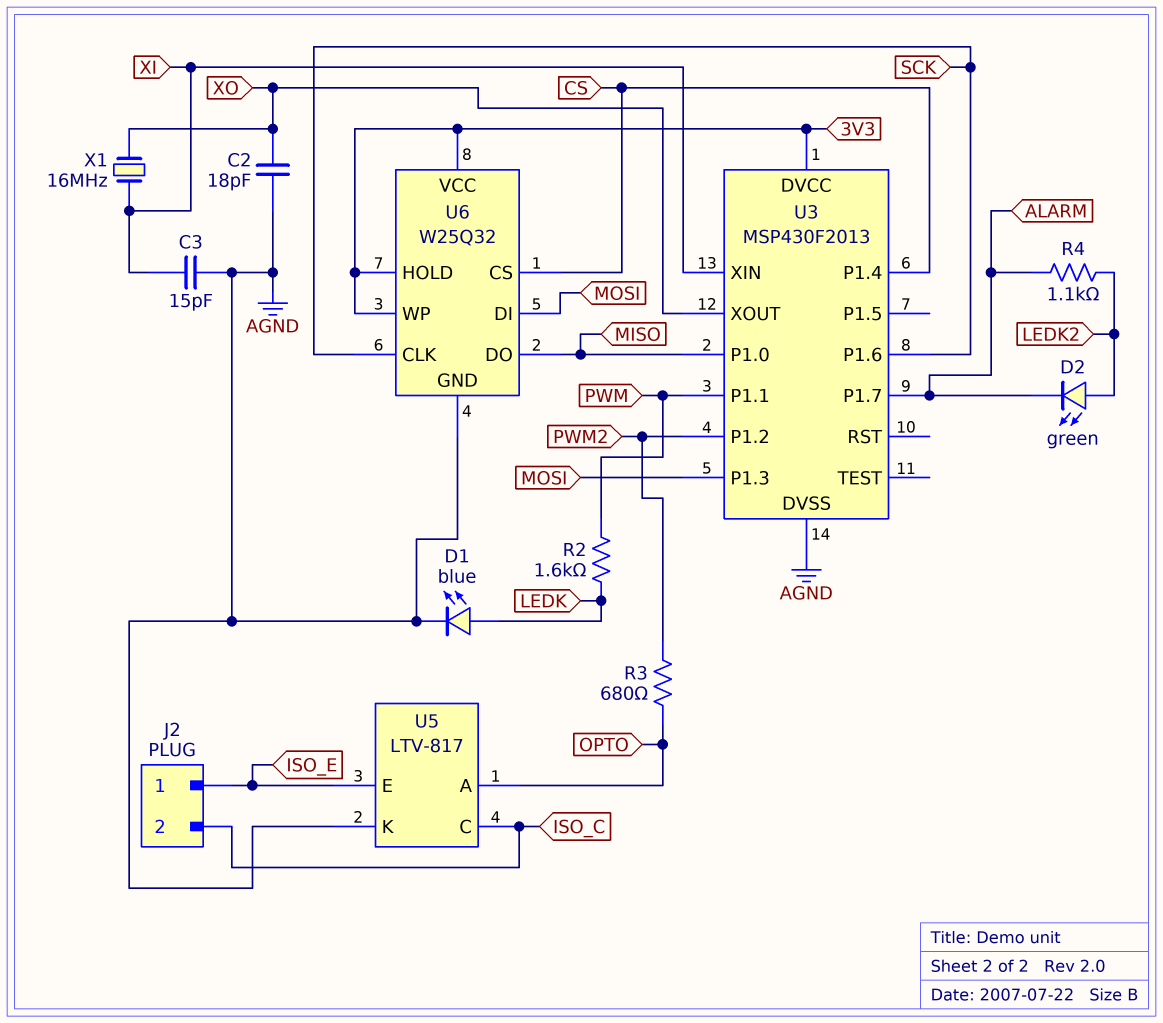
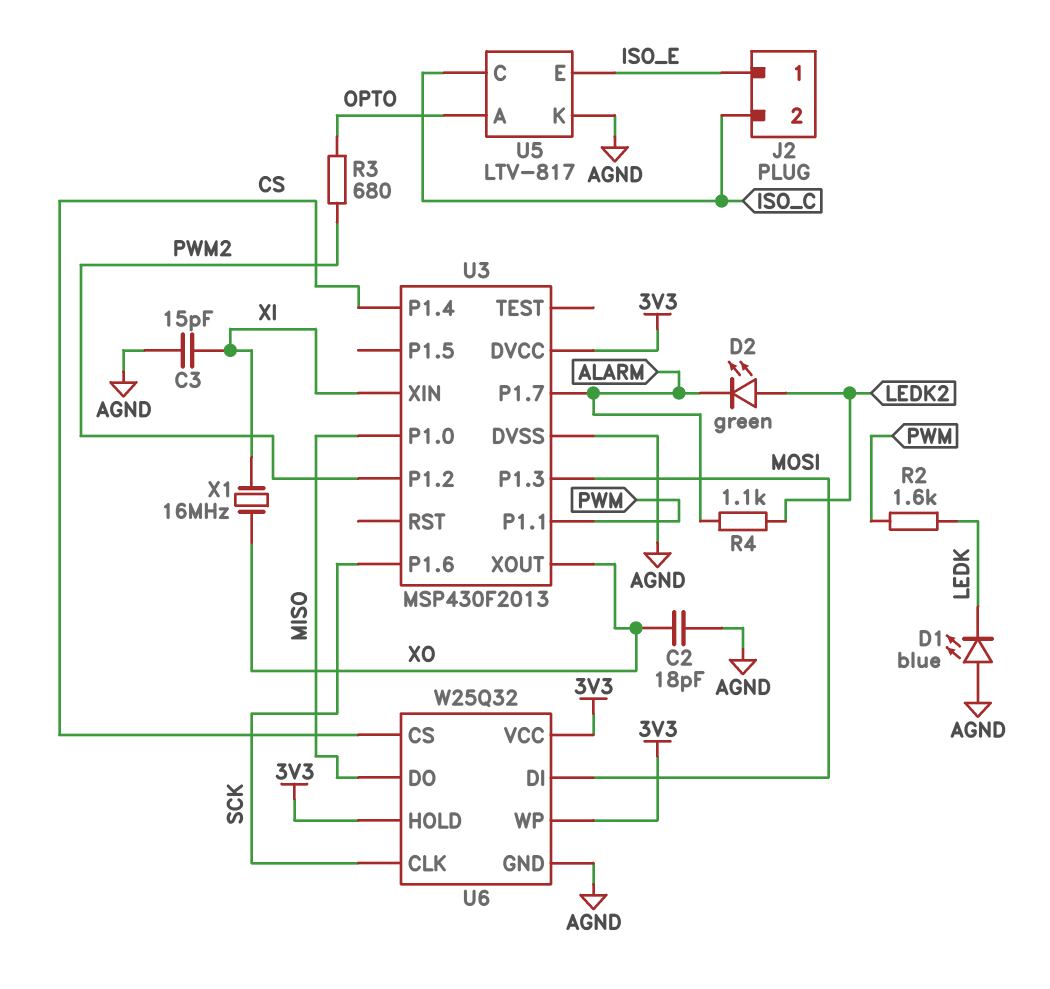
D1: LED blue (A LEDK, K AGND) -> LED blue (A AGND, K LEDK)

